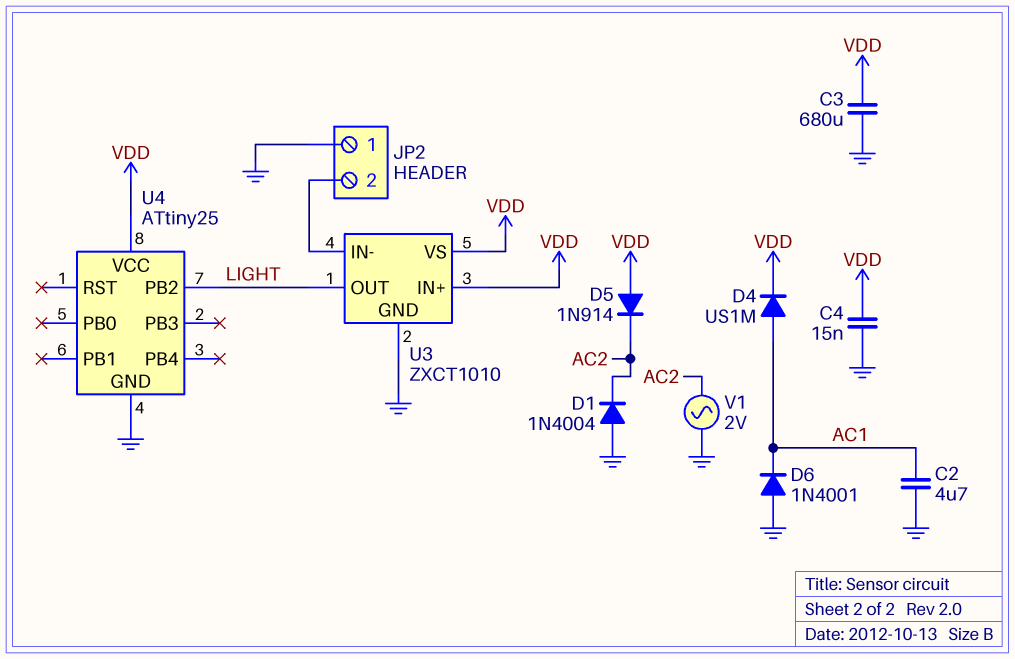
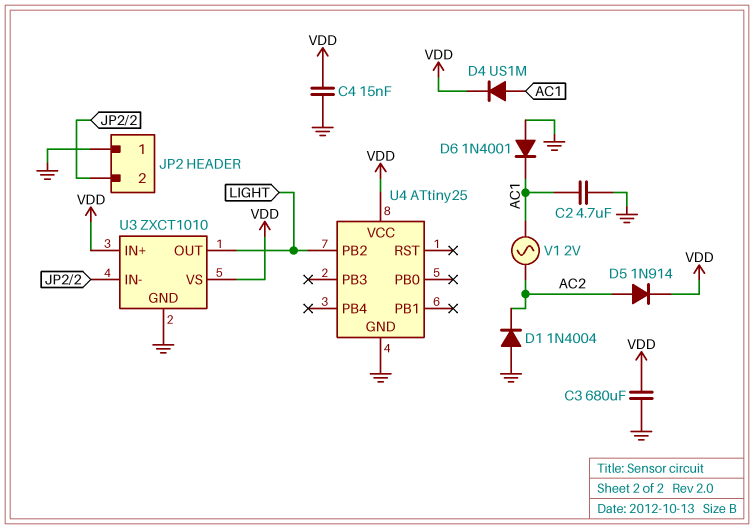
D5: diode 1N914 (A VDD, K AC2) -> diode 1N914 (A AC2, K VDD)
V1: AC 2V (AC2, GND) -> AC 2V (AC1, AC2)

